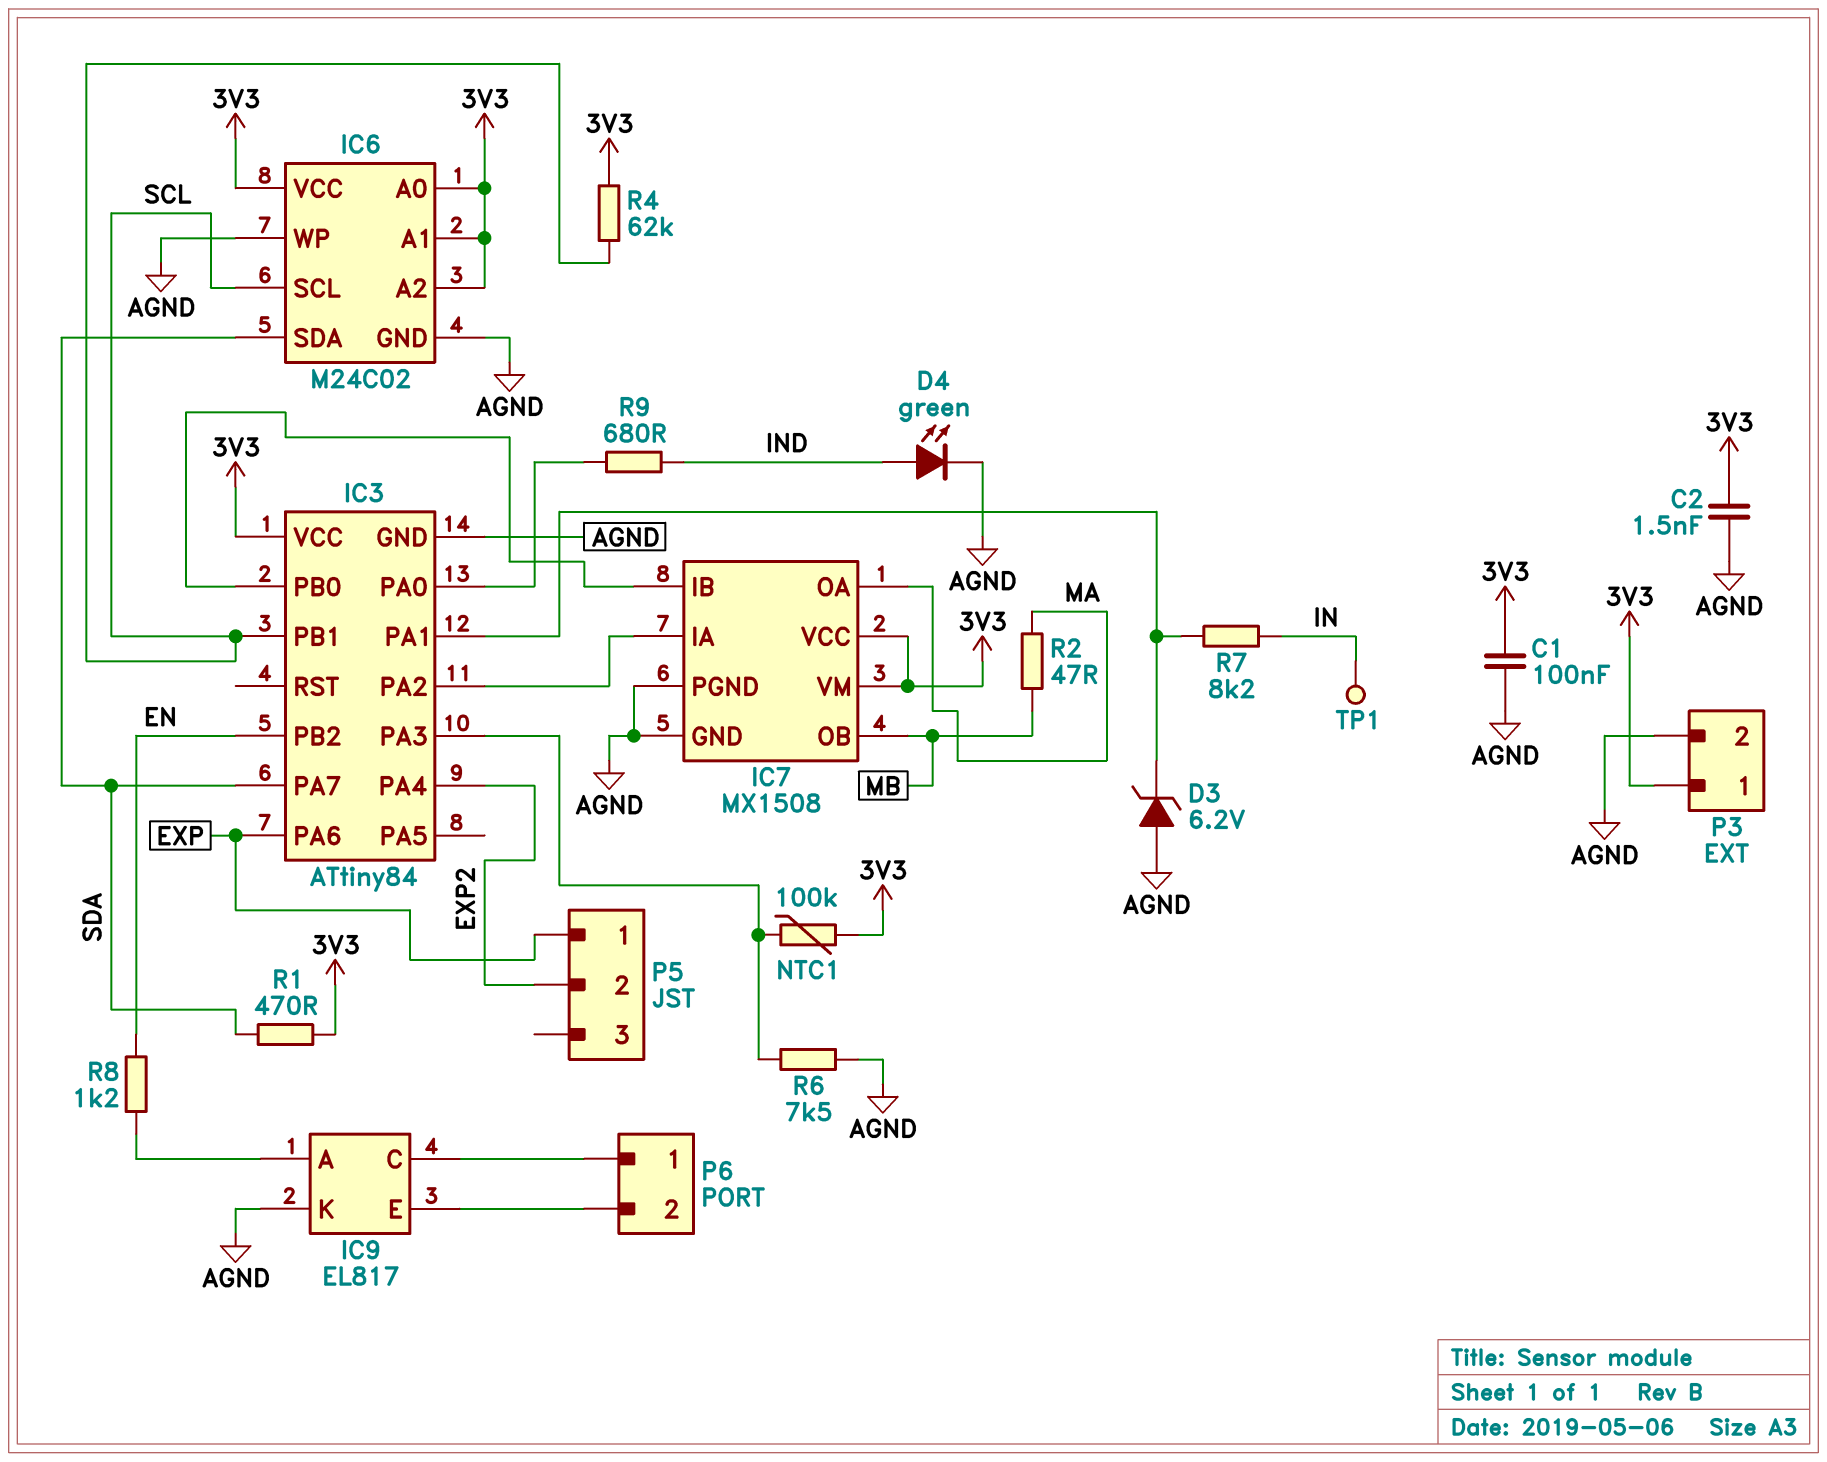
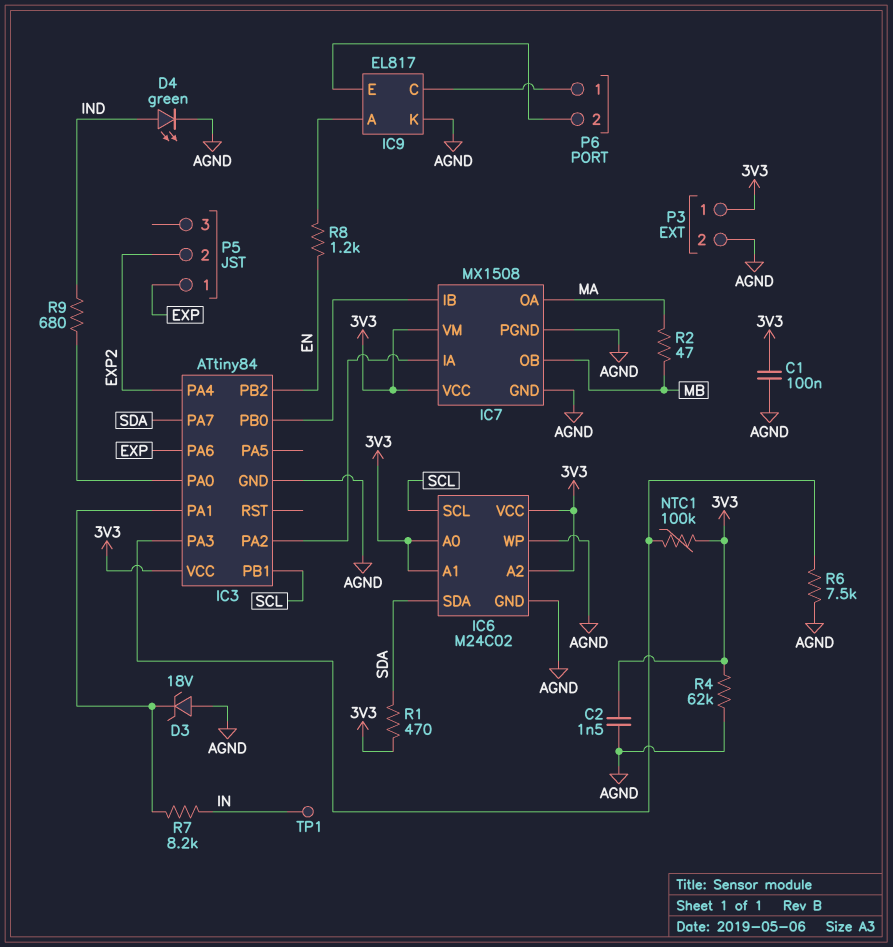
D3: zener 6.2V (A AGND, K IC3/PA1) -> zener 18V (A AGND, K IC3/PA1)
R4: 62k (3V3, SCL) -> 62k (3V3, AGND)

